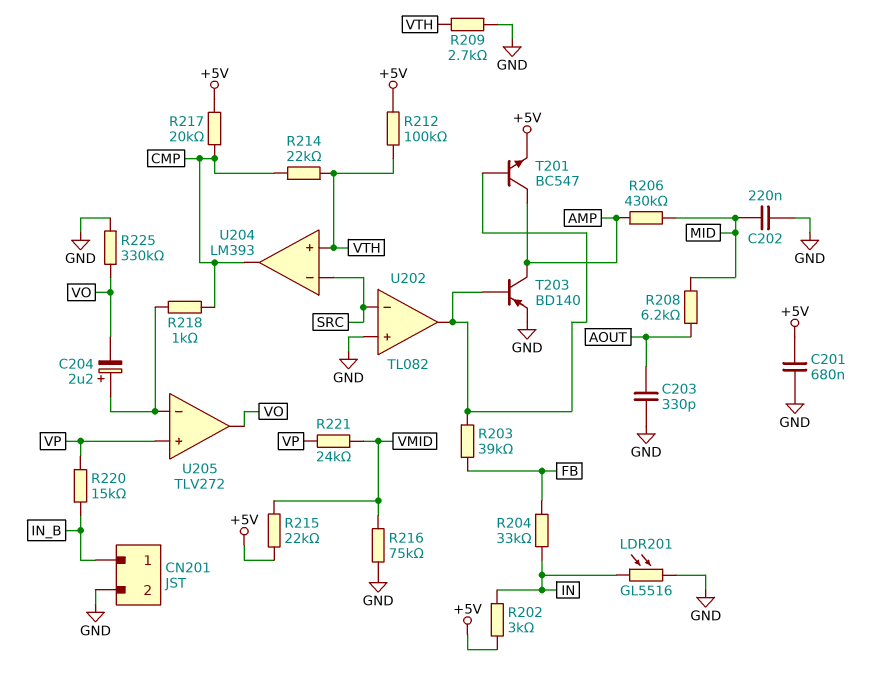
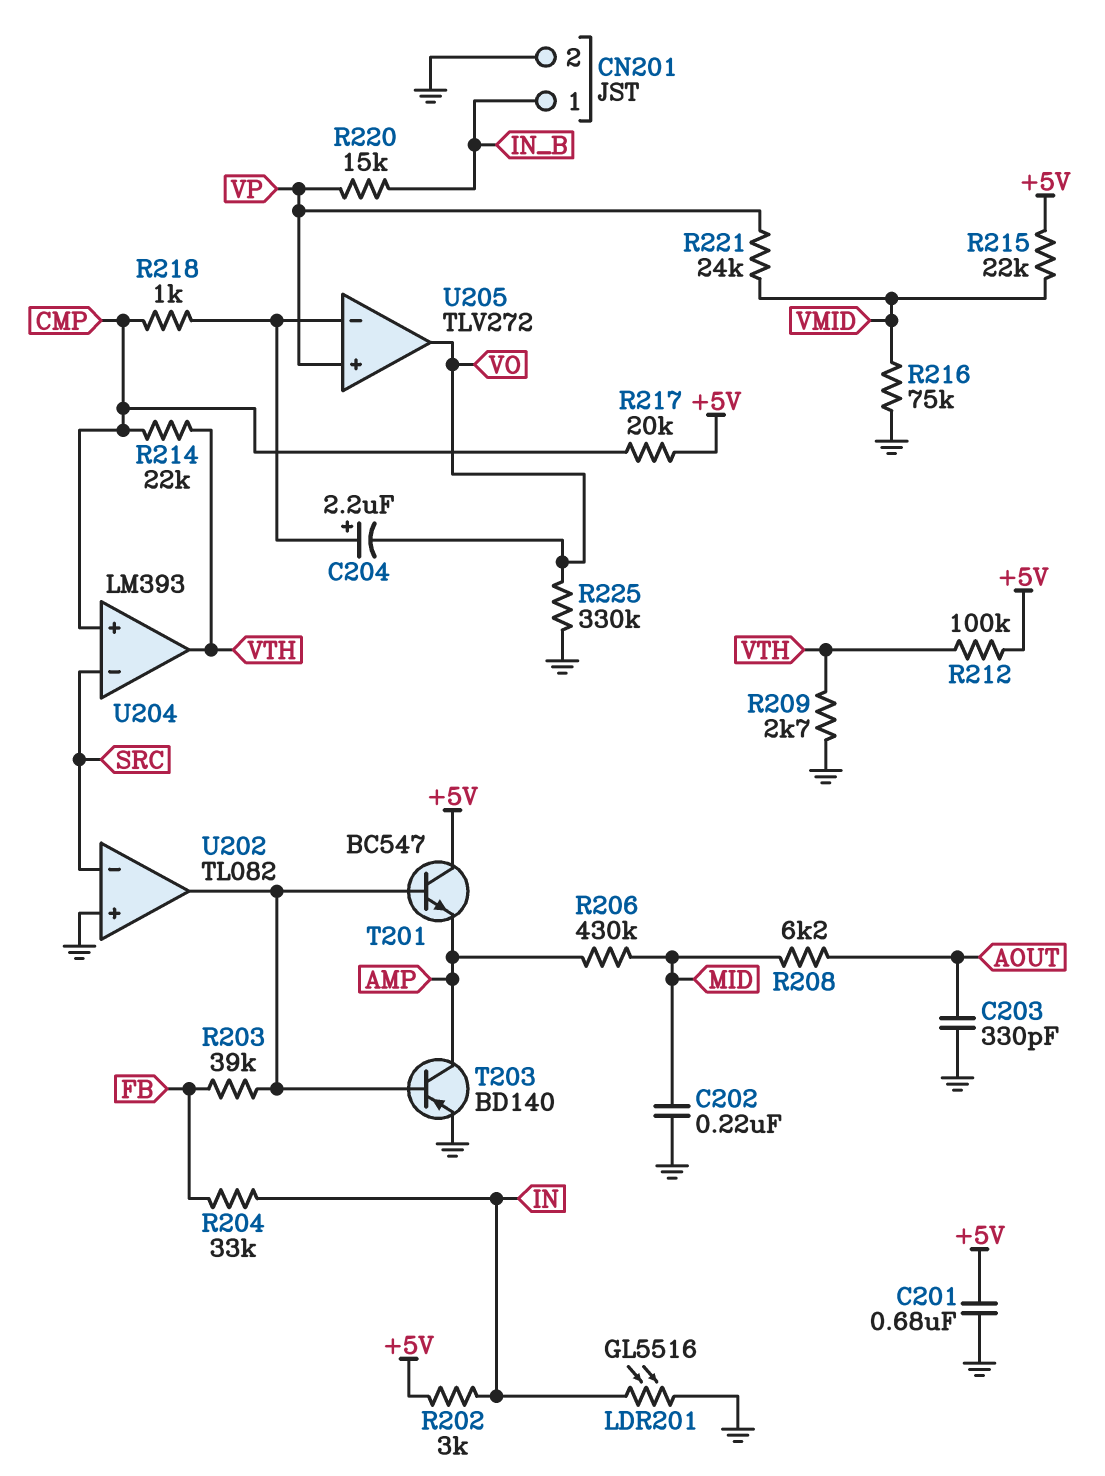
T201: NPN BC547 (B U202/out, C AMP, E +5V) -> NPN BC547 (B U202/out, C +5V, E AMP)
U204 pin in+: VTH -> CMP
U204 pin out: CMP -> VTH

